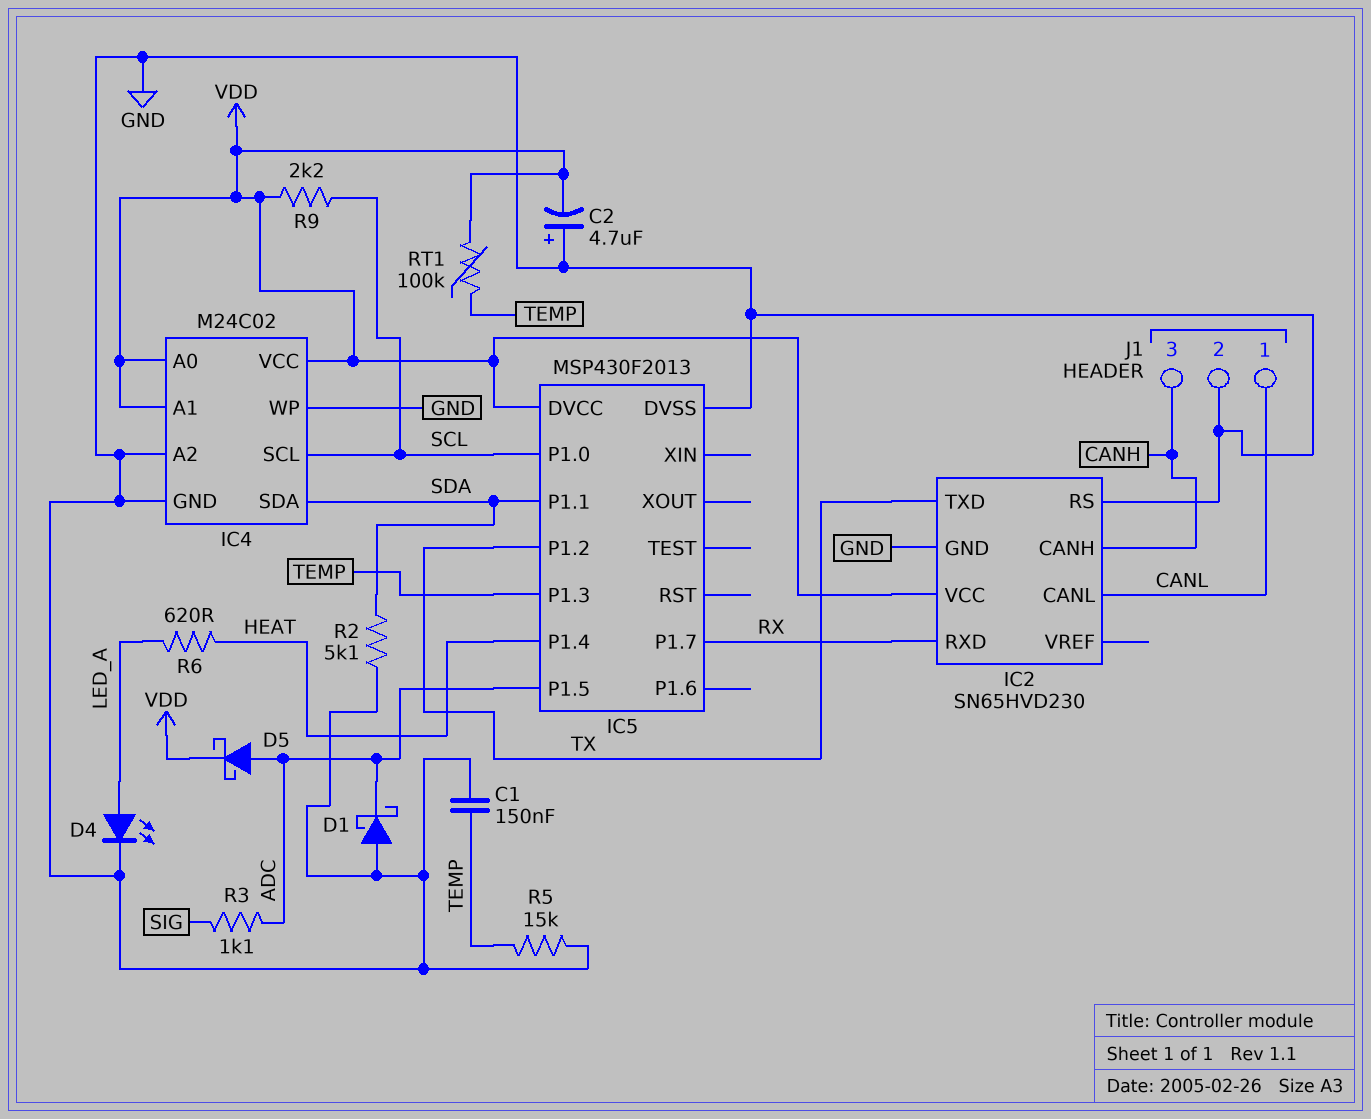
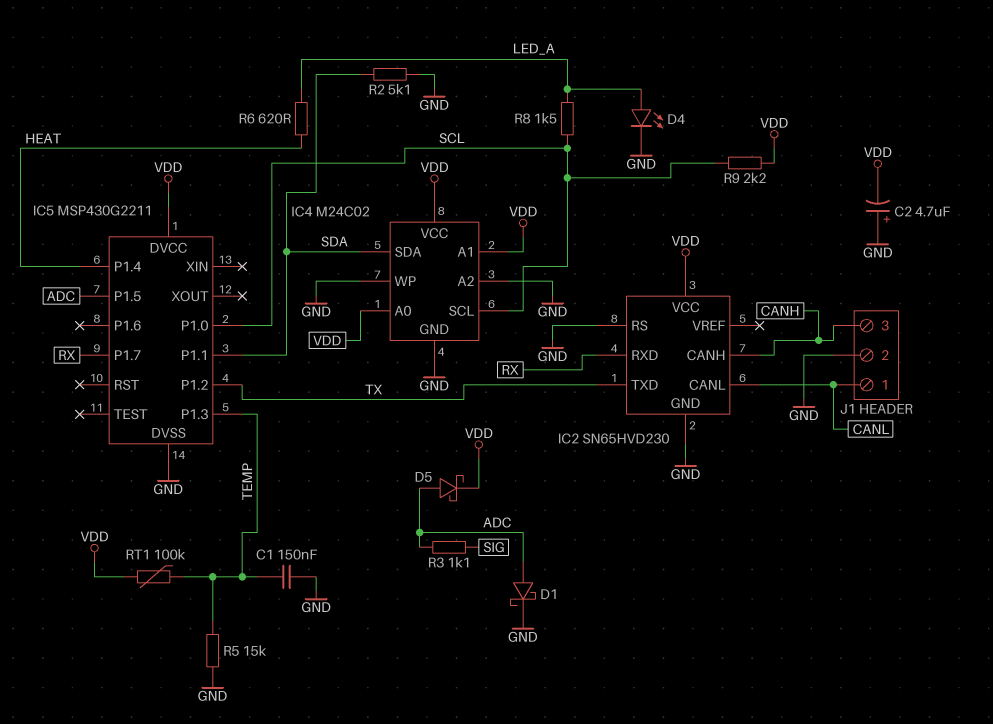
D1: schottky (A GND, K ADC) -> schottky (A ADC, K GND)
IC5: MSP430F2013 -> MSP430G2211
R8: none -> 1.5k (LED_A, SCL)

